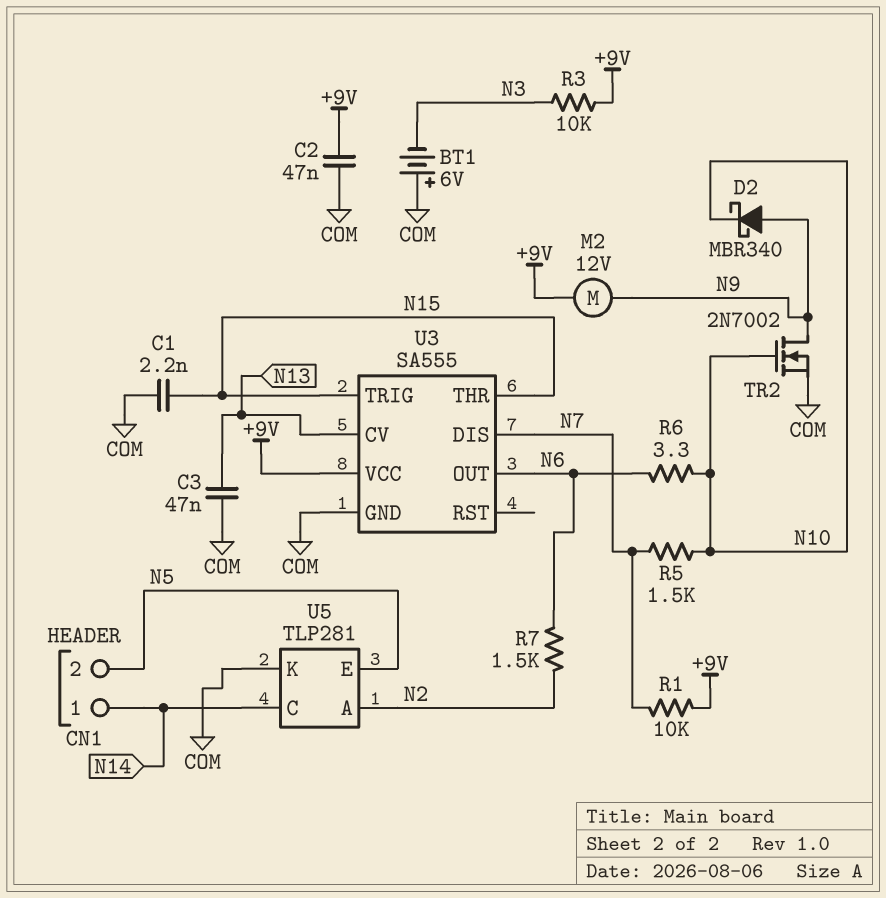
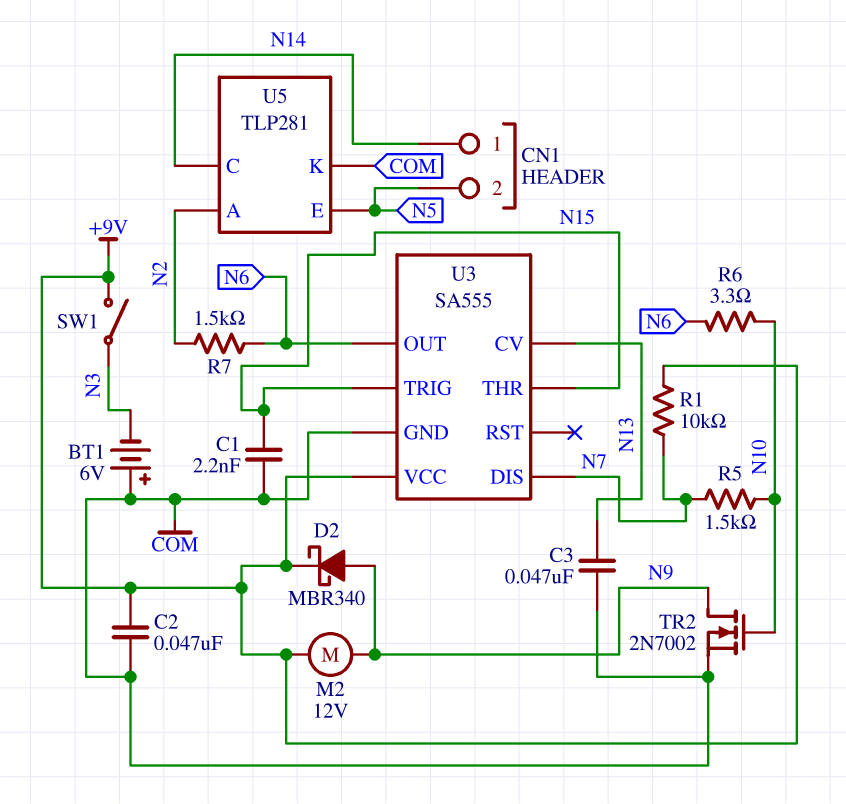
D2: schottky MBR340 (A N9, K N10) -> schottky MBR340 (A N9, K +9V)
R3: 10k (+9V, N3) -> none
SW1: none -> switch (+9V, N3)

